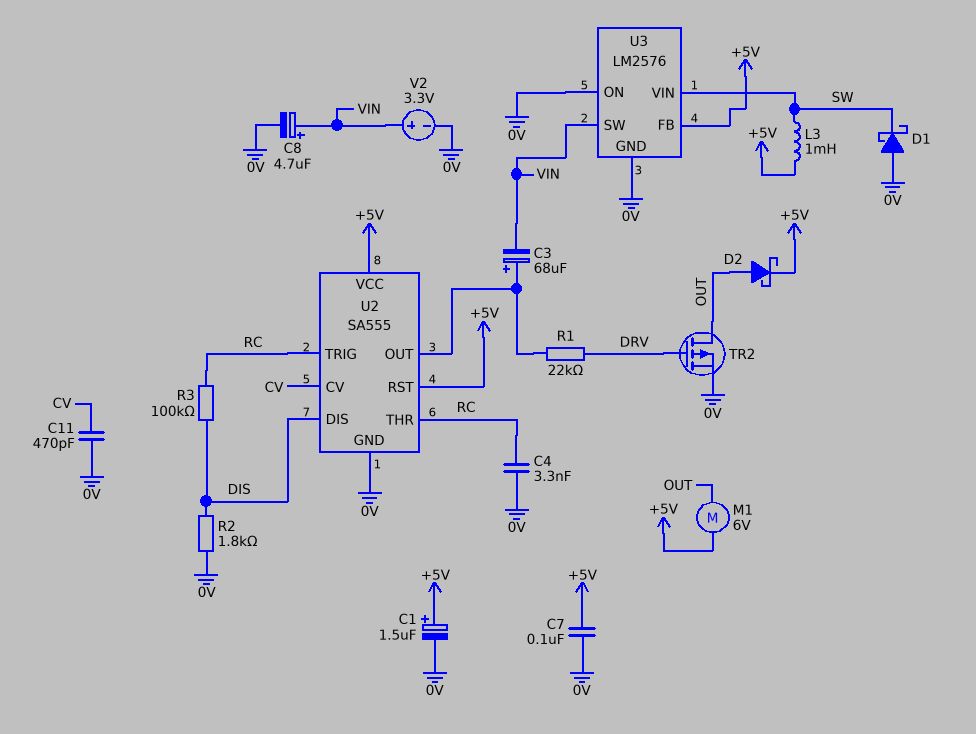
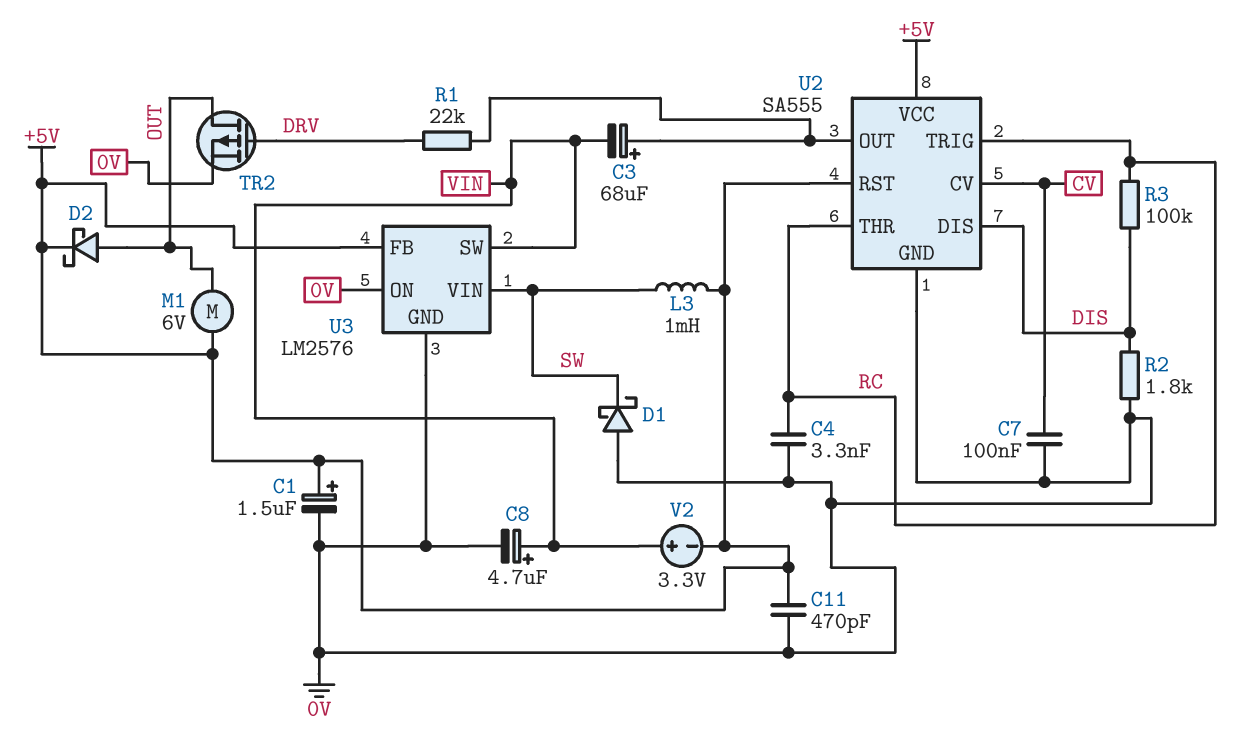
C7: 100nF (+5V, 0V) -> 100nF (0V, CV)
C11: 470pF (0V, CV) -> 470pF (+5V, 0V)
V2: 3.3V (plus VIN, minus 0V) -> 3.3V (plus VIN, minus +5V)

